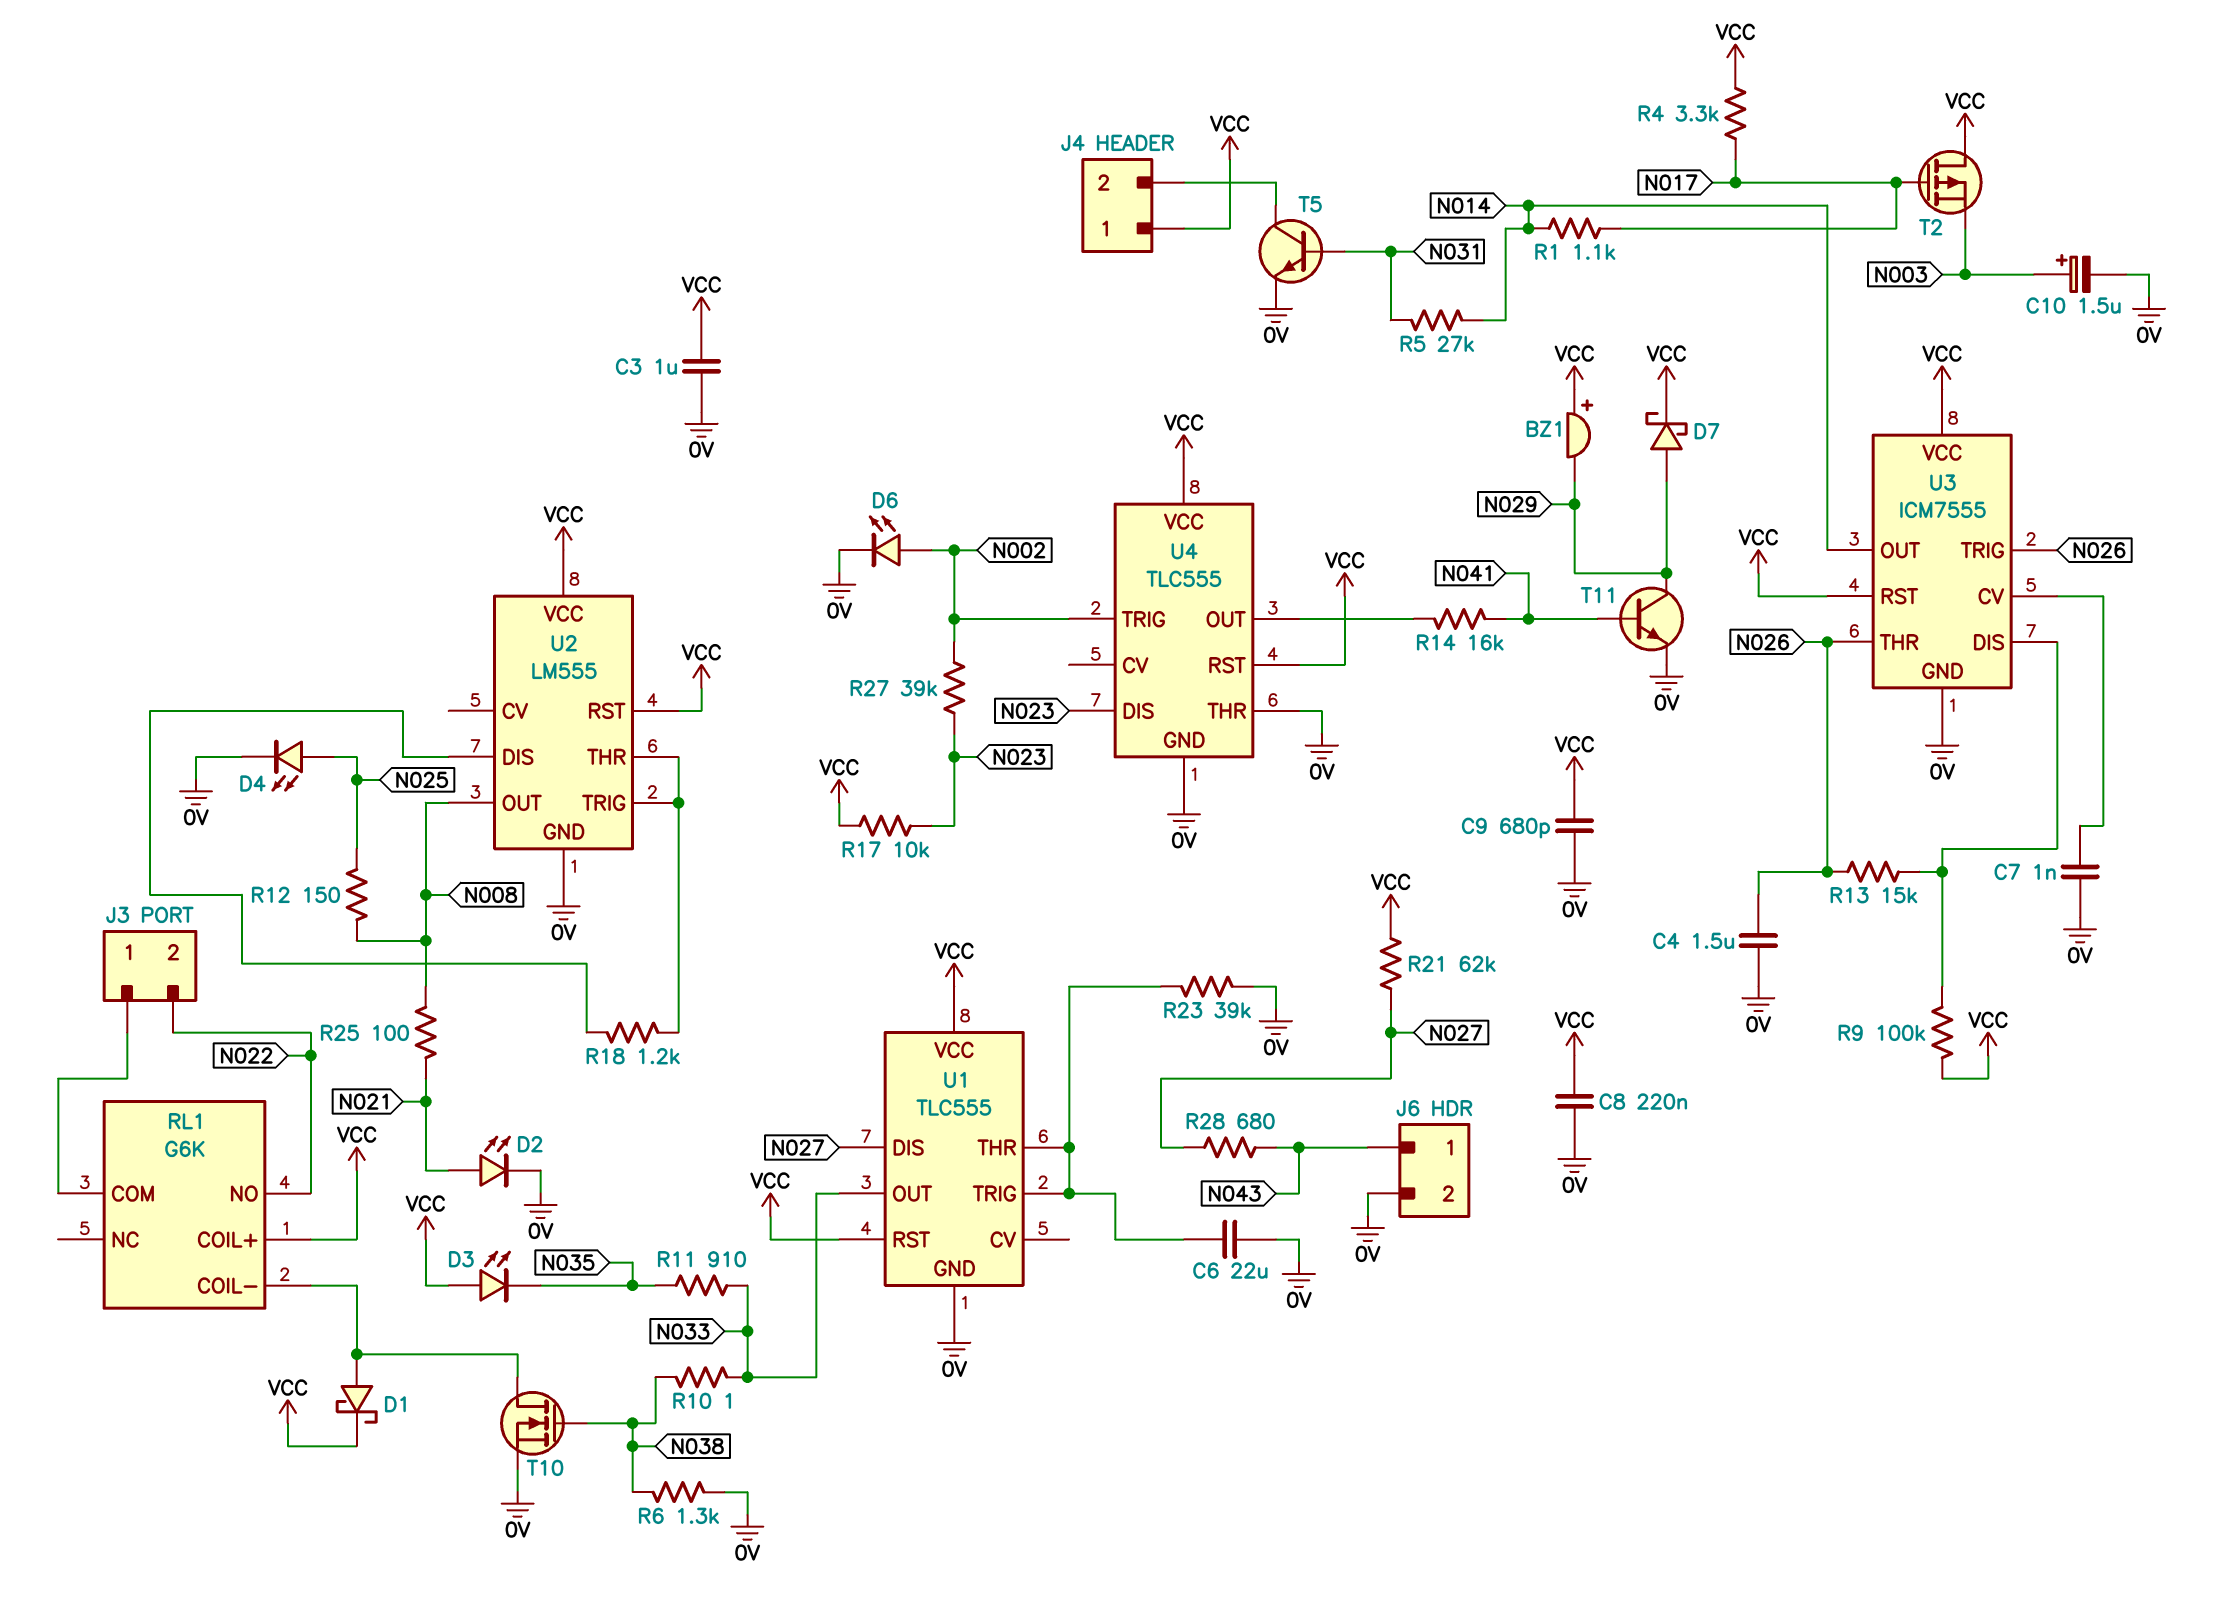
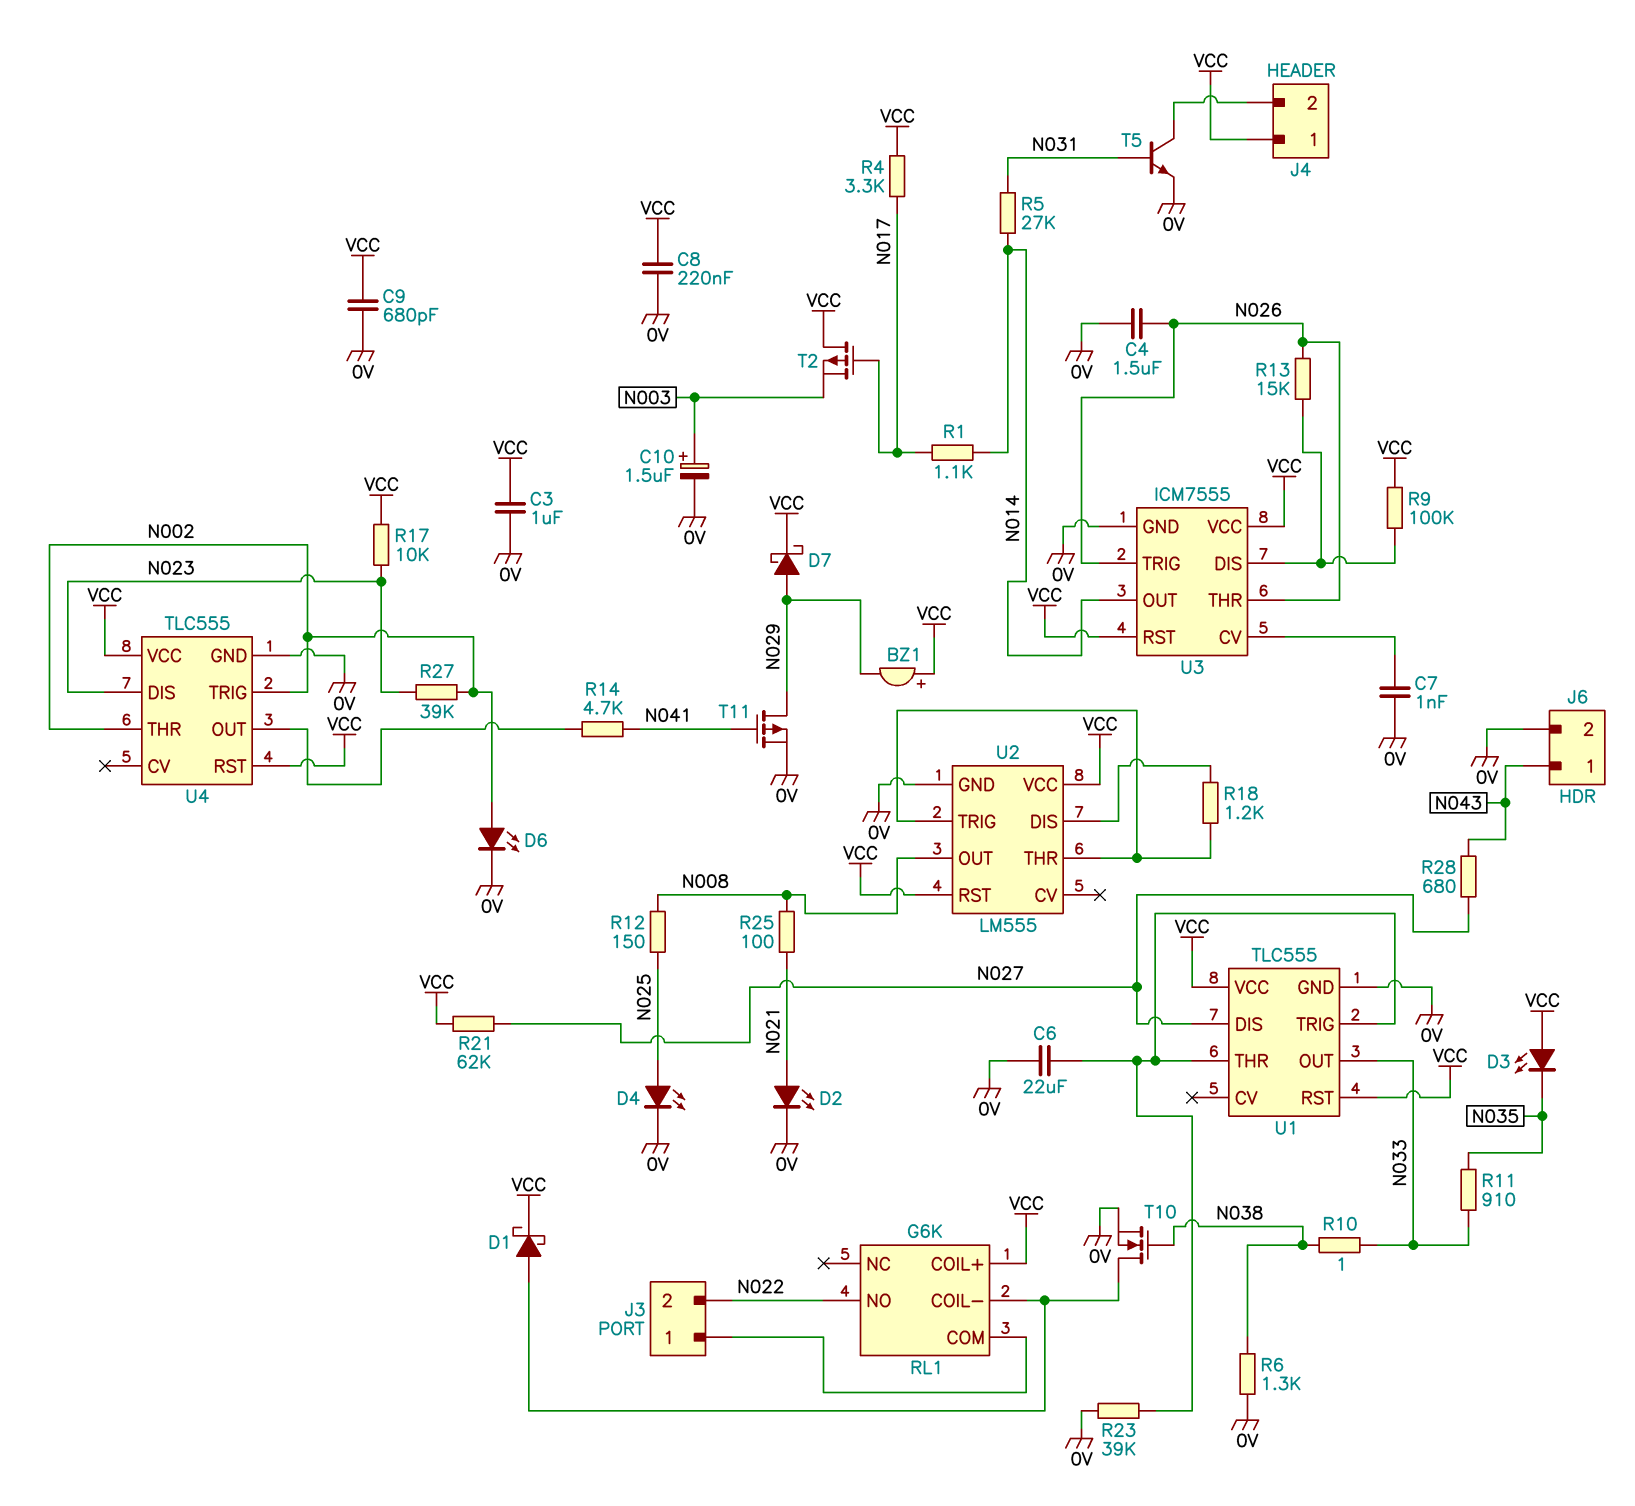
R14: 16k (N041, U4/OUT) -> 4.7k (N041, U4/OUT)
T11: NPN (B N041, C N029, E 0V) -> PMOS (G N041, D N029, S 0V)
U4 pin THR: 0V -> N002

